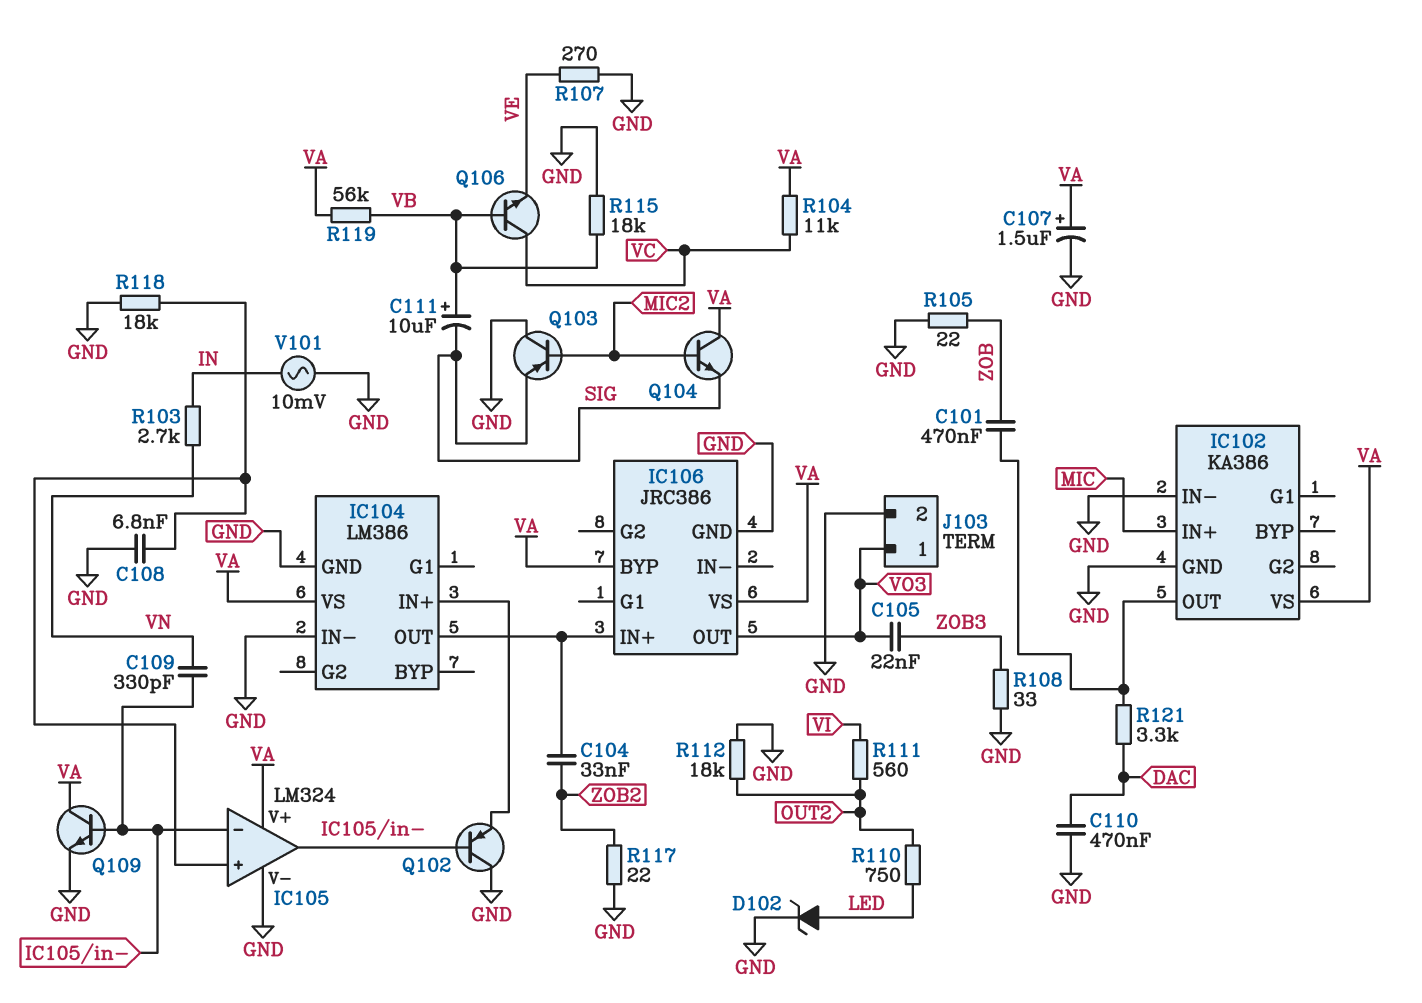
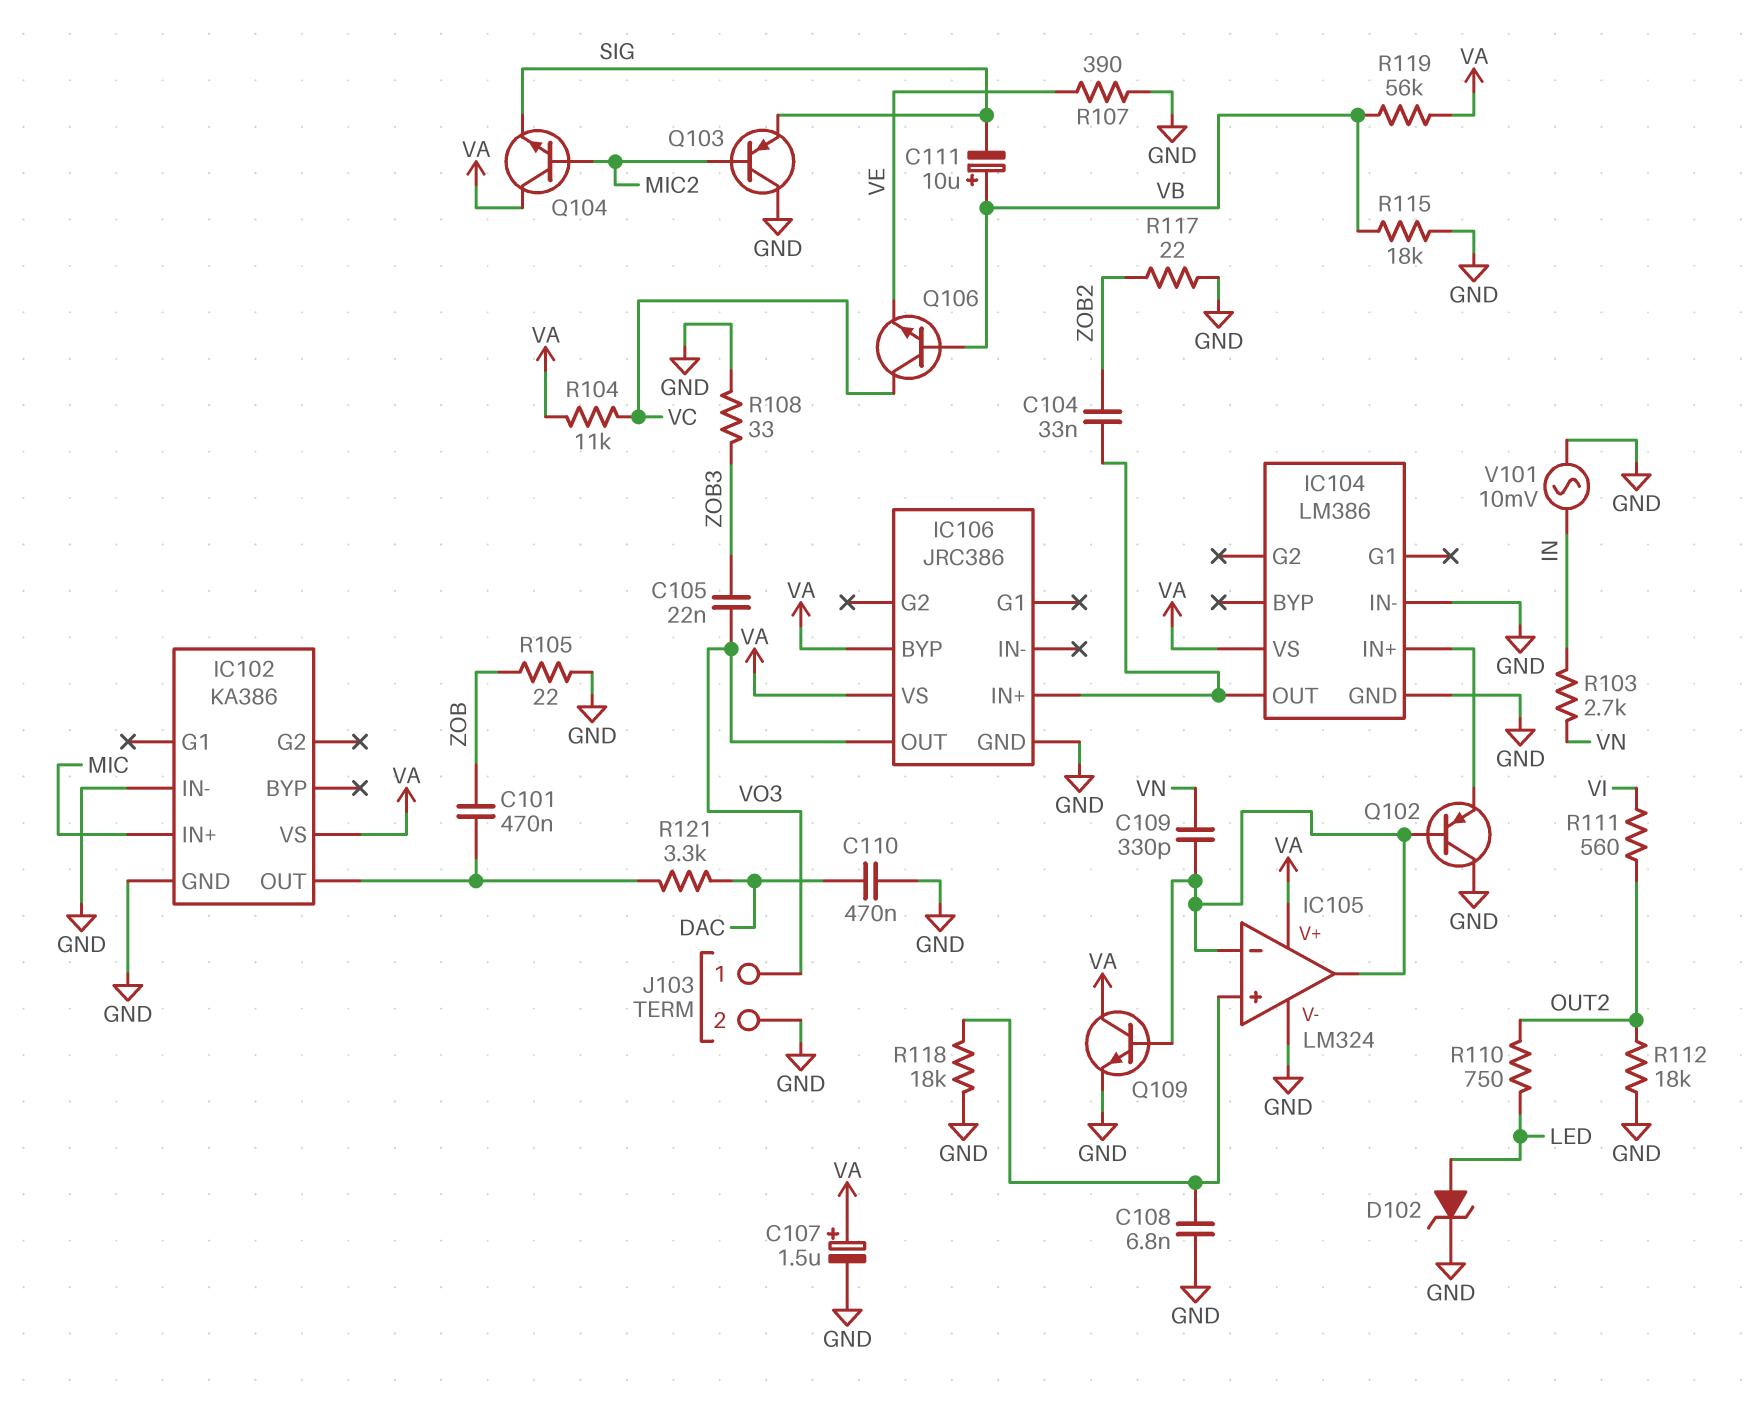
R107: 270 (GND, VE) -> 390 (GND, VE)

